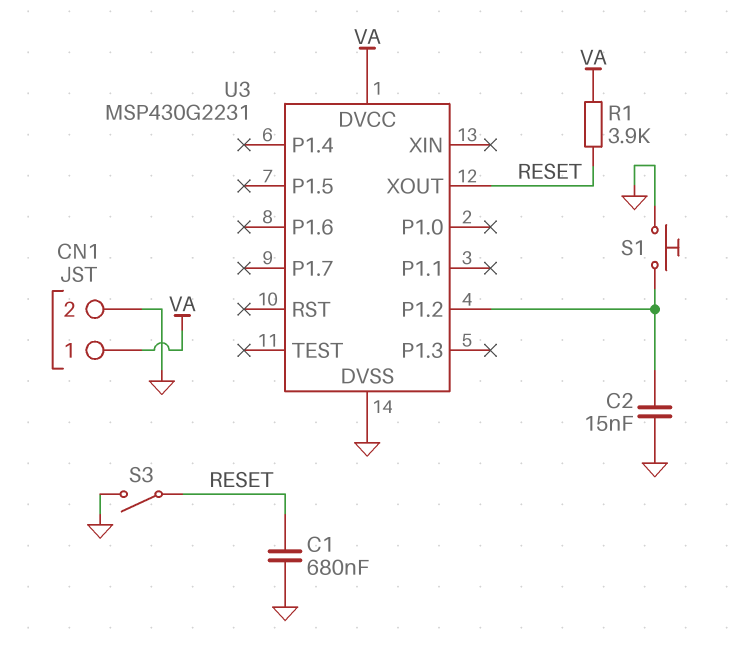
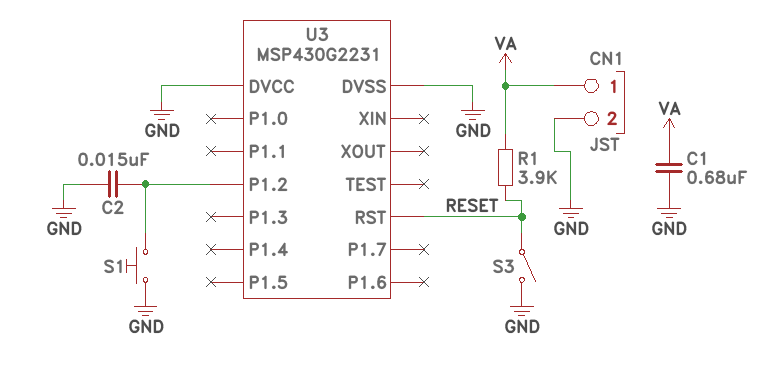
C1: 680nF (GND, RESET) -> 680nF (GND, VA)
U3 pin DVCC: VA -> GND
U3 pin RST: none -> RESET
U3 pin XOUT: RESET -> none

